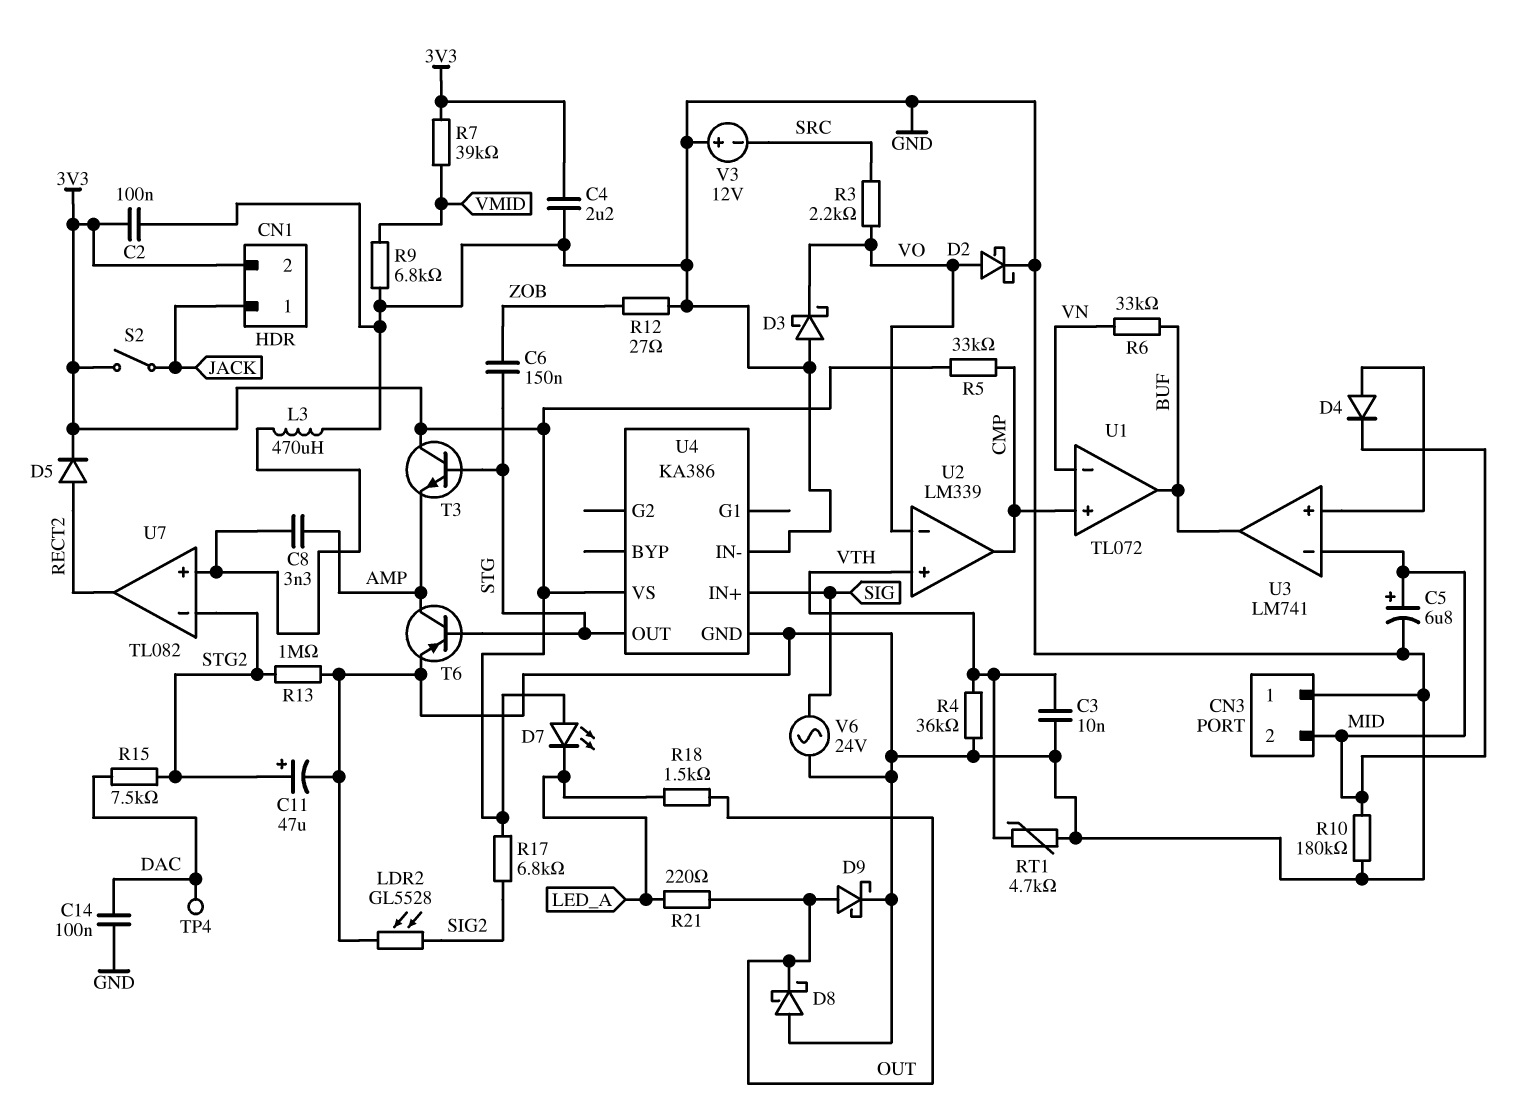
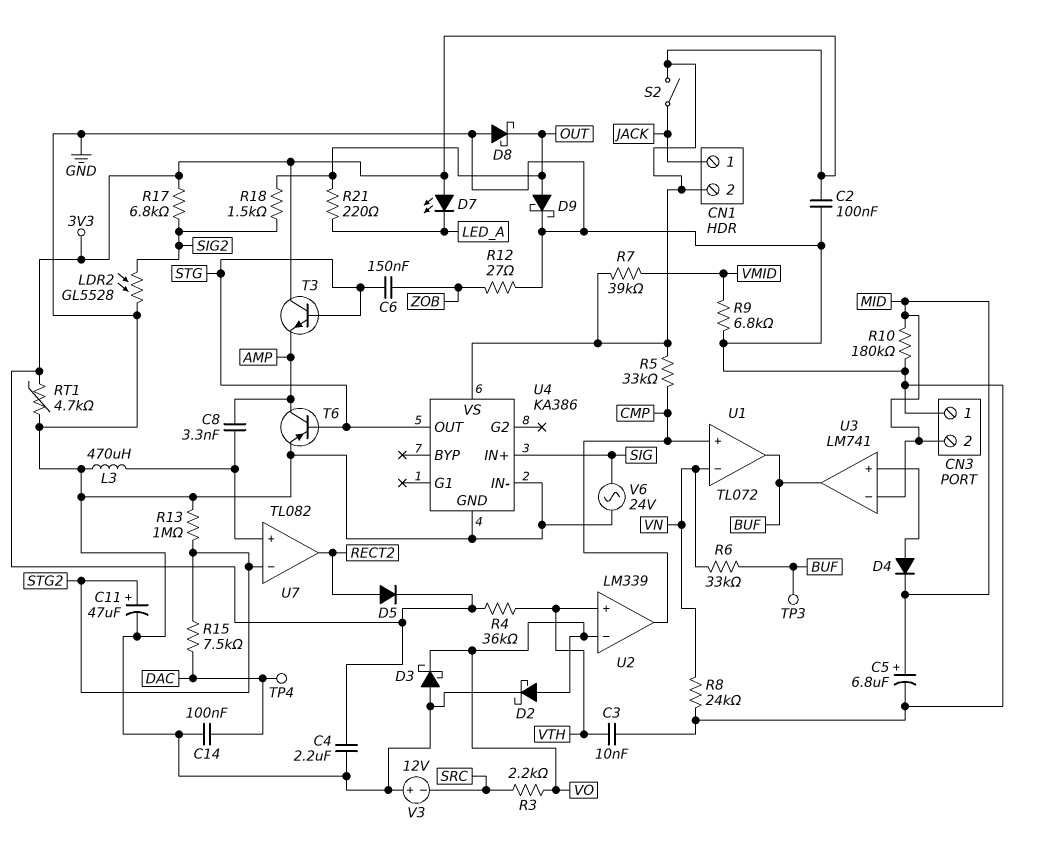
R4: 36k (GND, VTH) -> 36k (3V3, VTH)
R8: none -> 24k (GND, VN)
R18: 1.5k (LED_A, OUT) -> 1.5k (OUT, SIG2)
RT1: 4.7k (GND, VTH) -> 4.7k (3V3, GND)
TP3: none -> test point (BUF)

